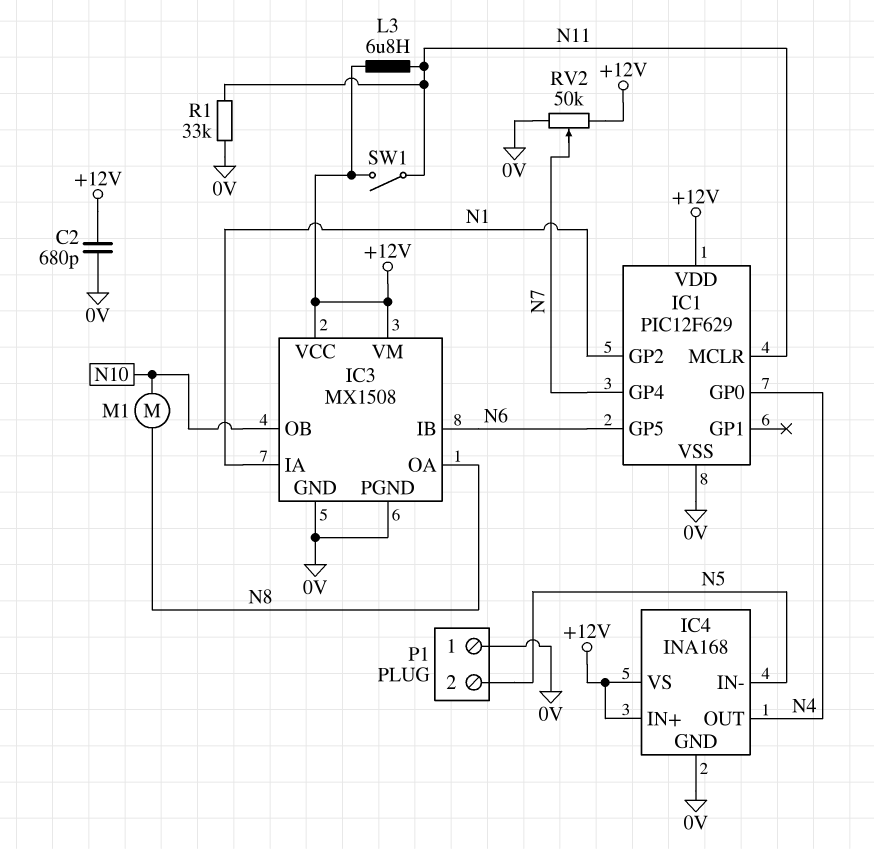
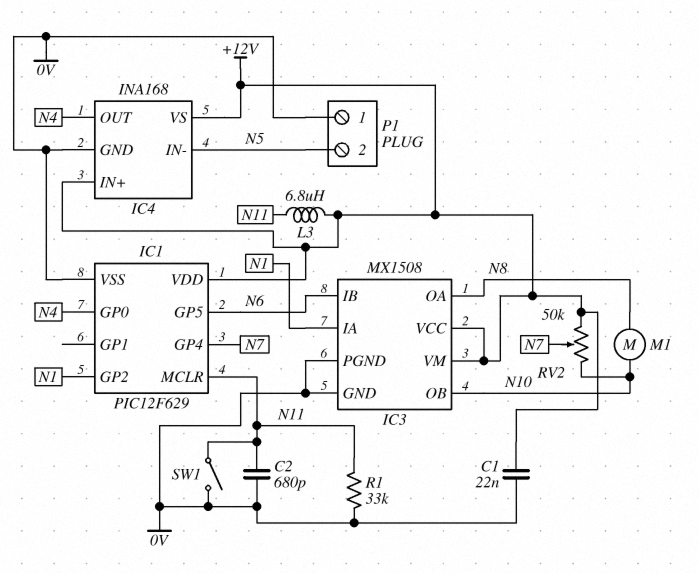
C1: none -> 22nF (+12V, 0V)
C2: 680pF (+12V, 0V) -> 680pF (0V, N11)
RV2: 50k (+12V, 0V, wiper N7) -> 50k (+12V, N10, wiper N7)
SW1: switch (+12V, N11) -> switch (0V, N11)

